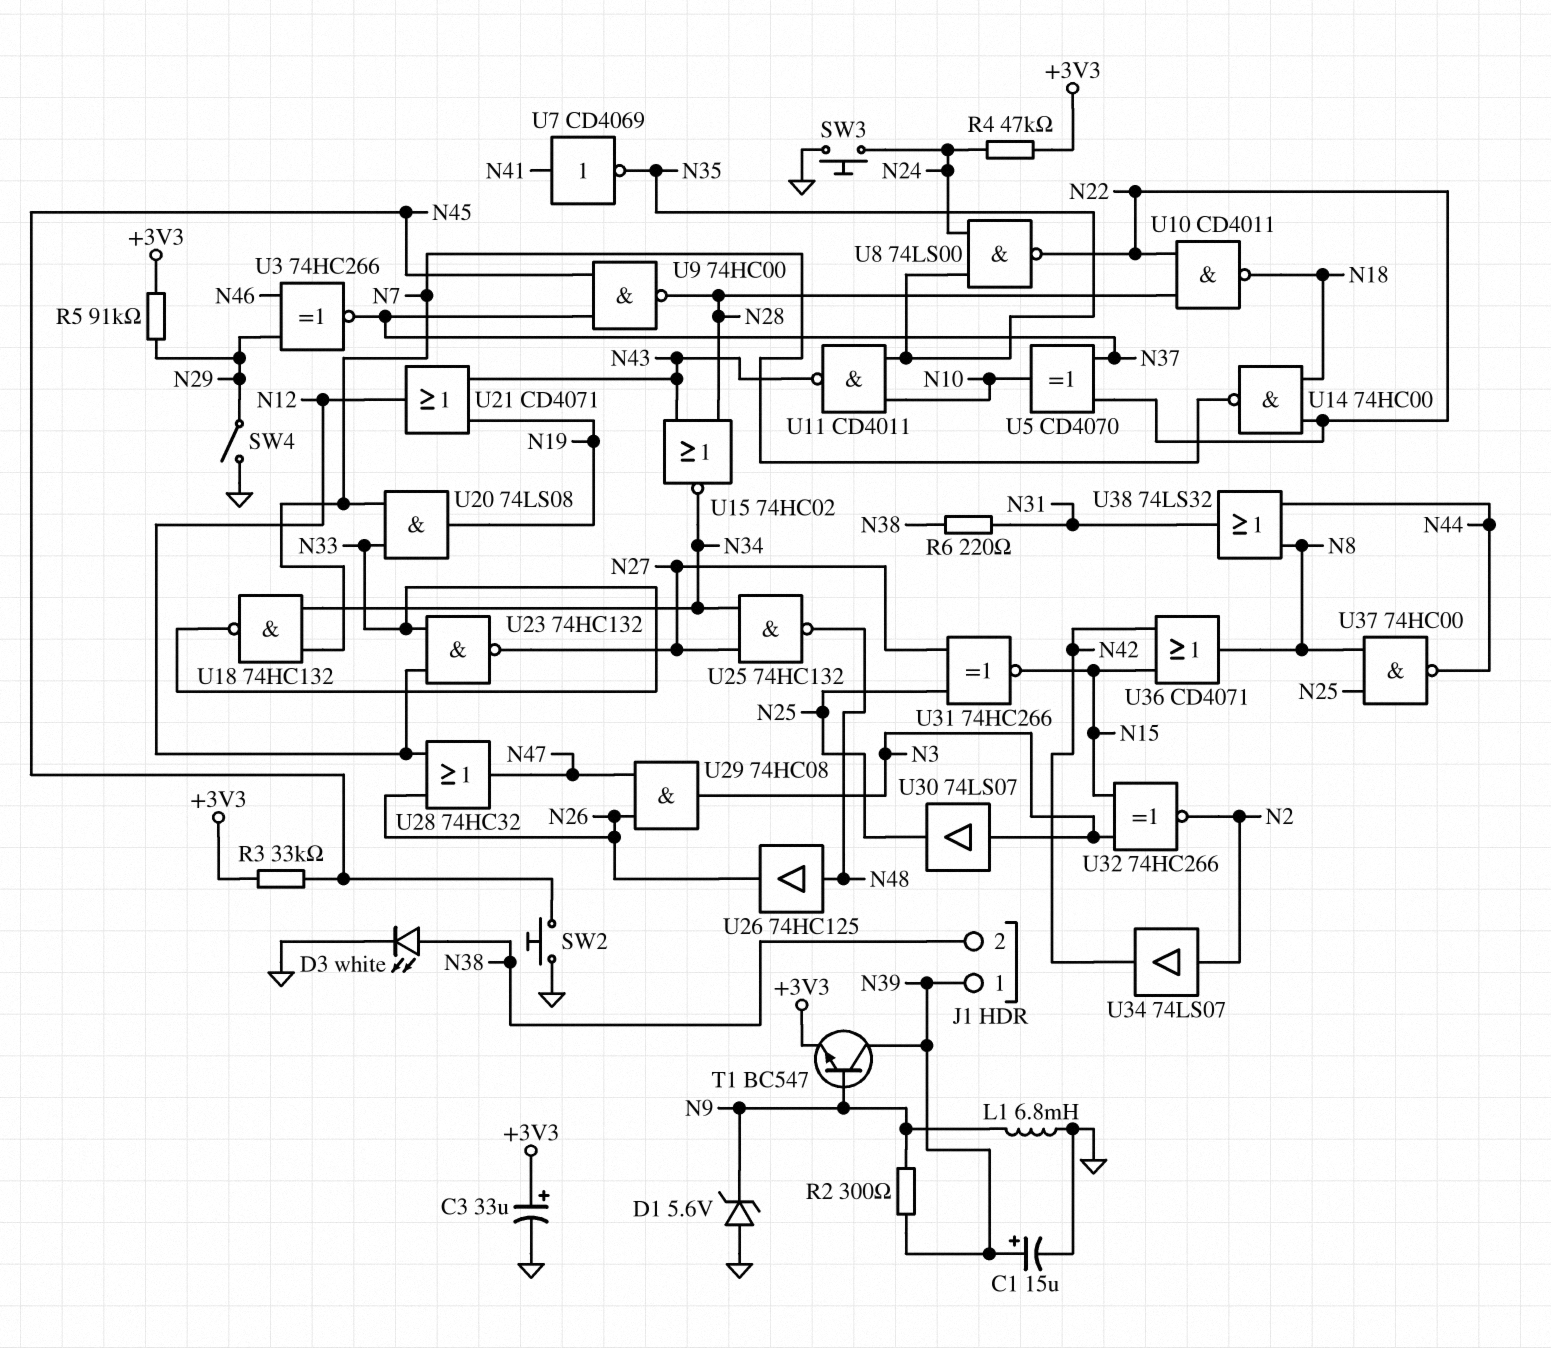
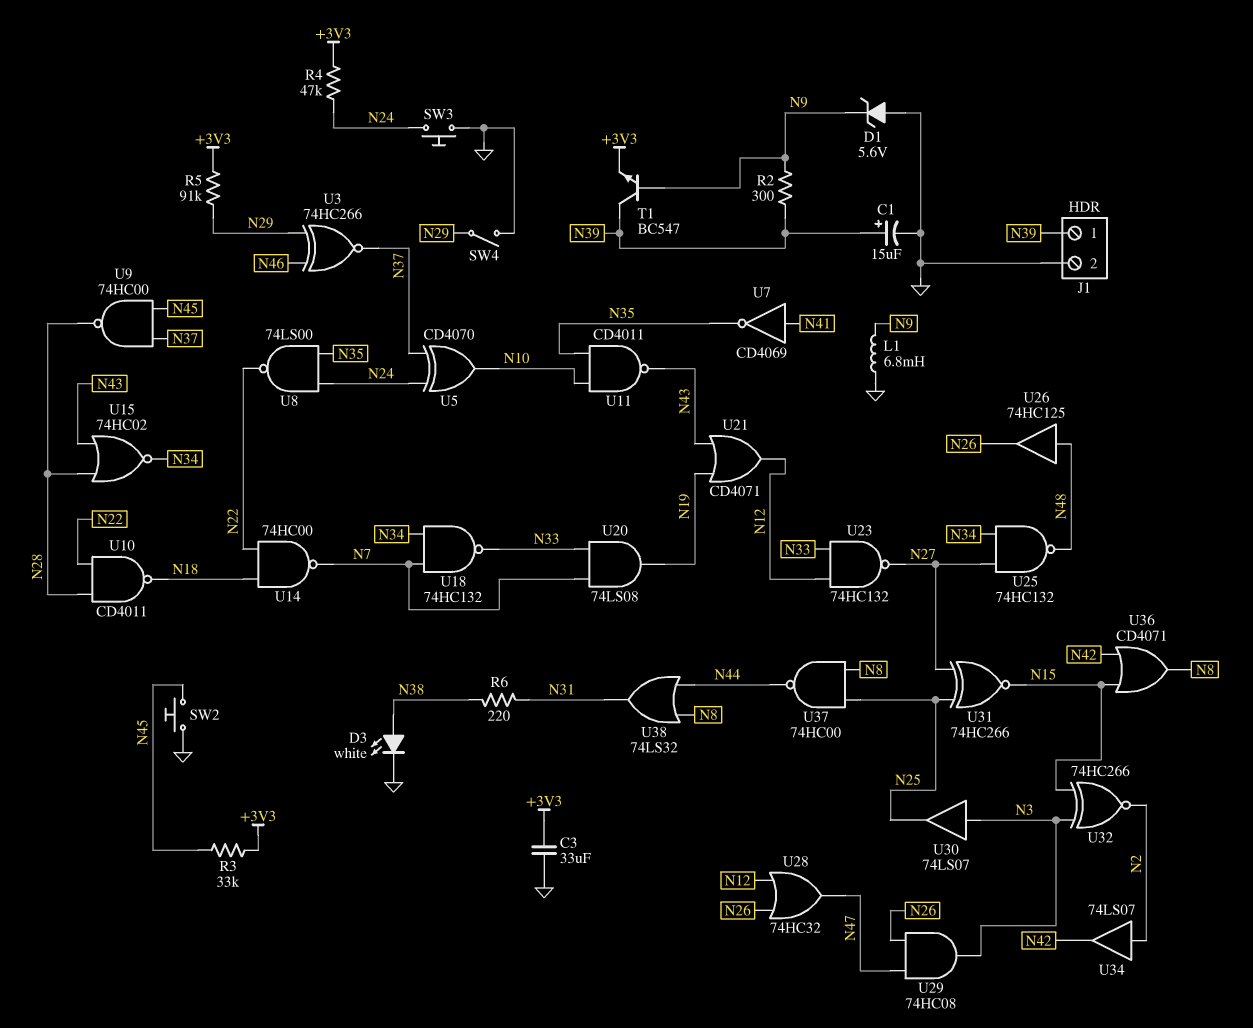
C3: 33uF (plus +3V3, minus GND) -> 33uF (+3V3, GND)
J1 pin 2: N38 -> GND
U5: XOR CD4070 (in N22, in N37, out N10) -> XOR CD4070 (in N24, in N37, out N10)

